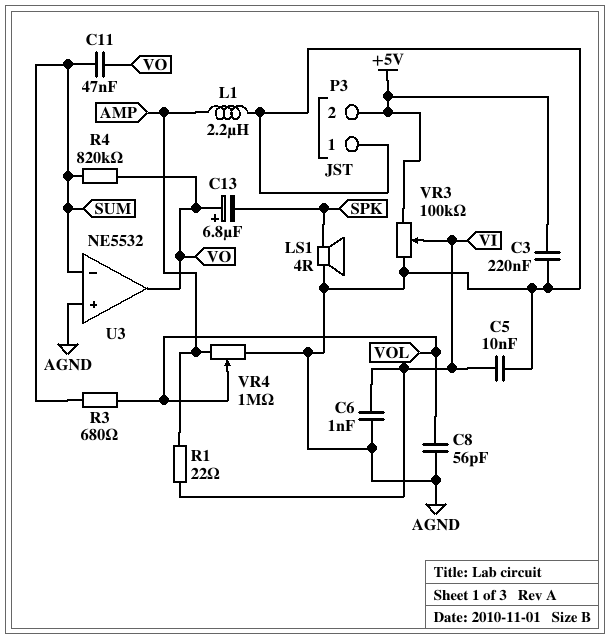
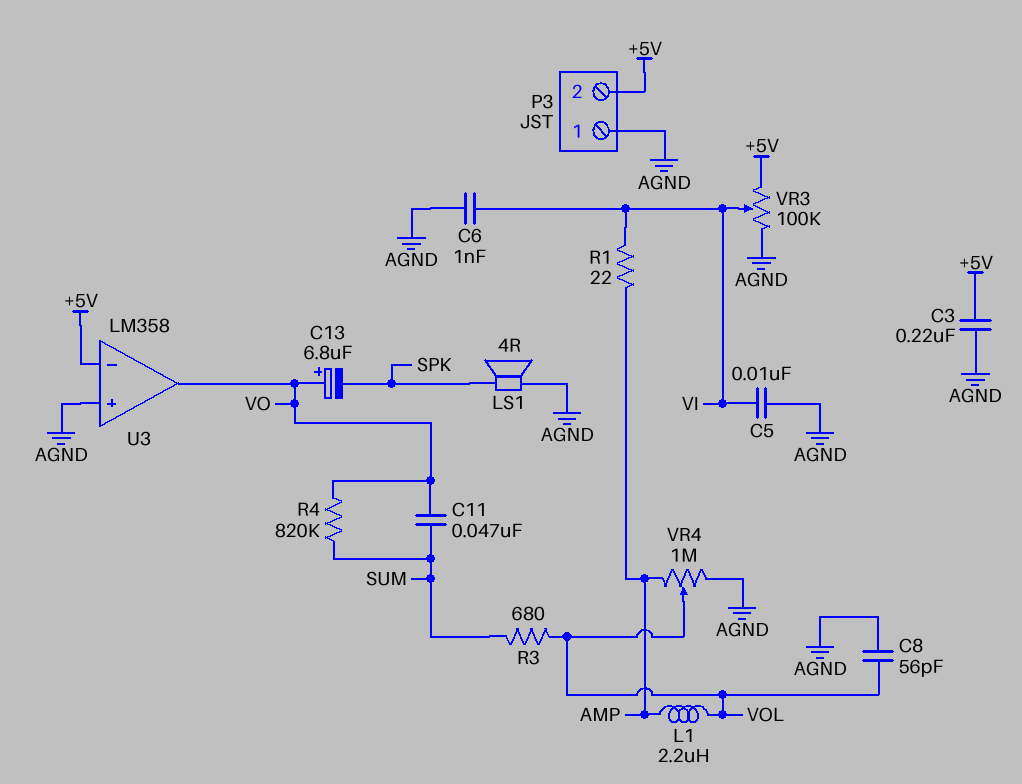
L1: 2.2uH (AGND, AMP) -> 2.2uH (AMP, VOL)
U3: NE5532 -> LM358
U3 pin in-: SUM -> +5V

